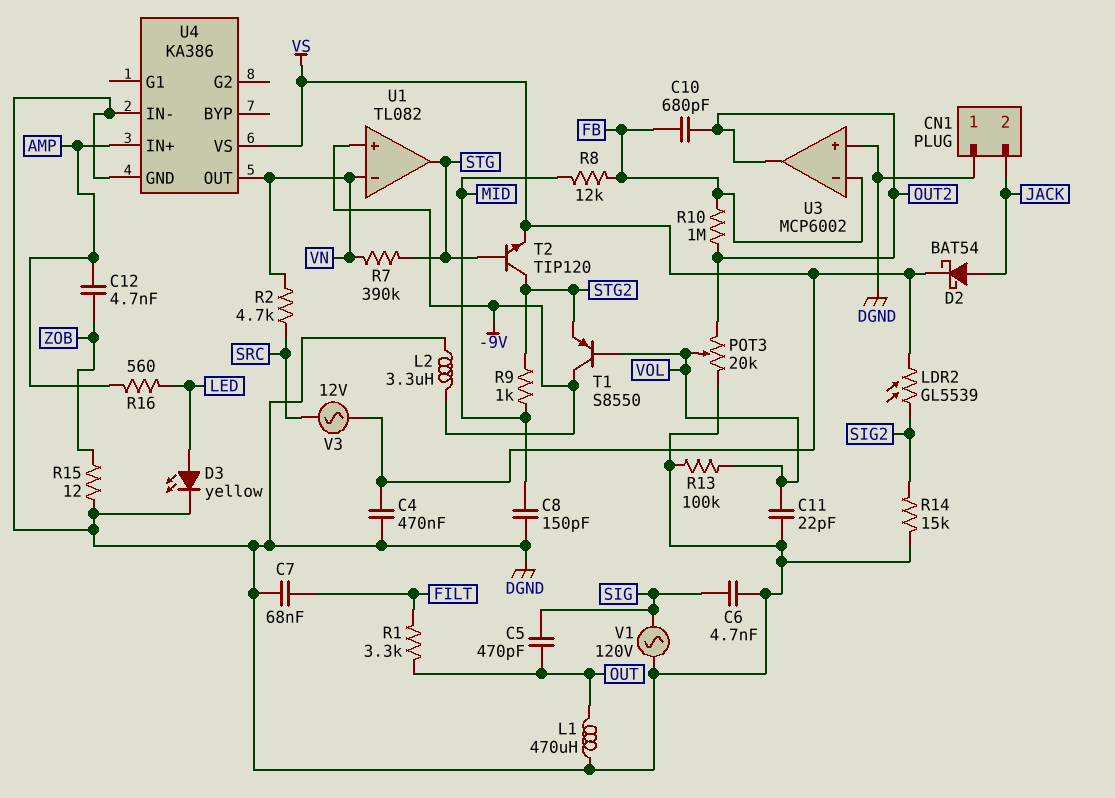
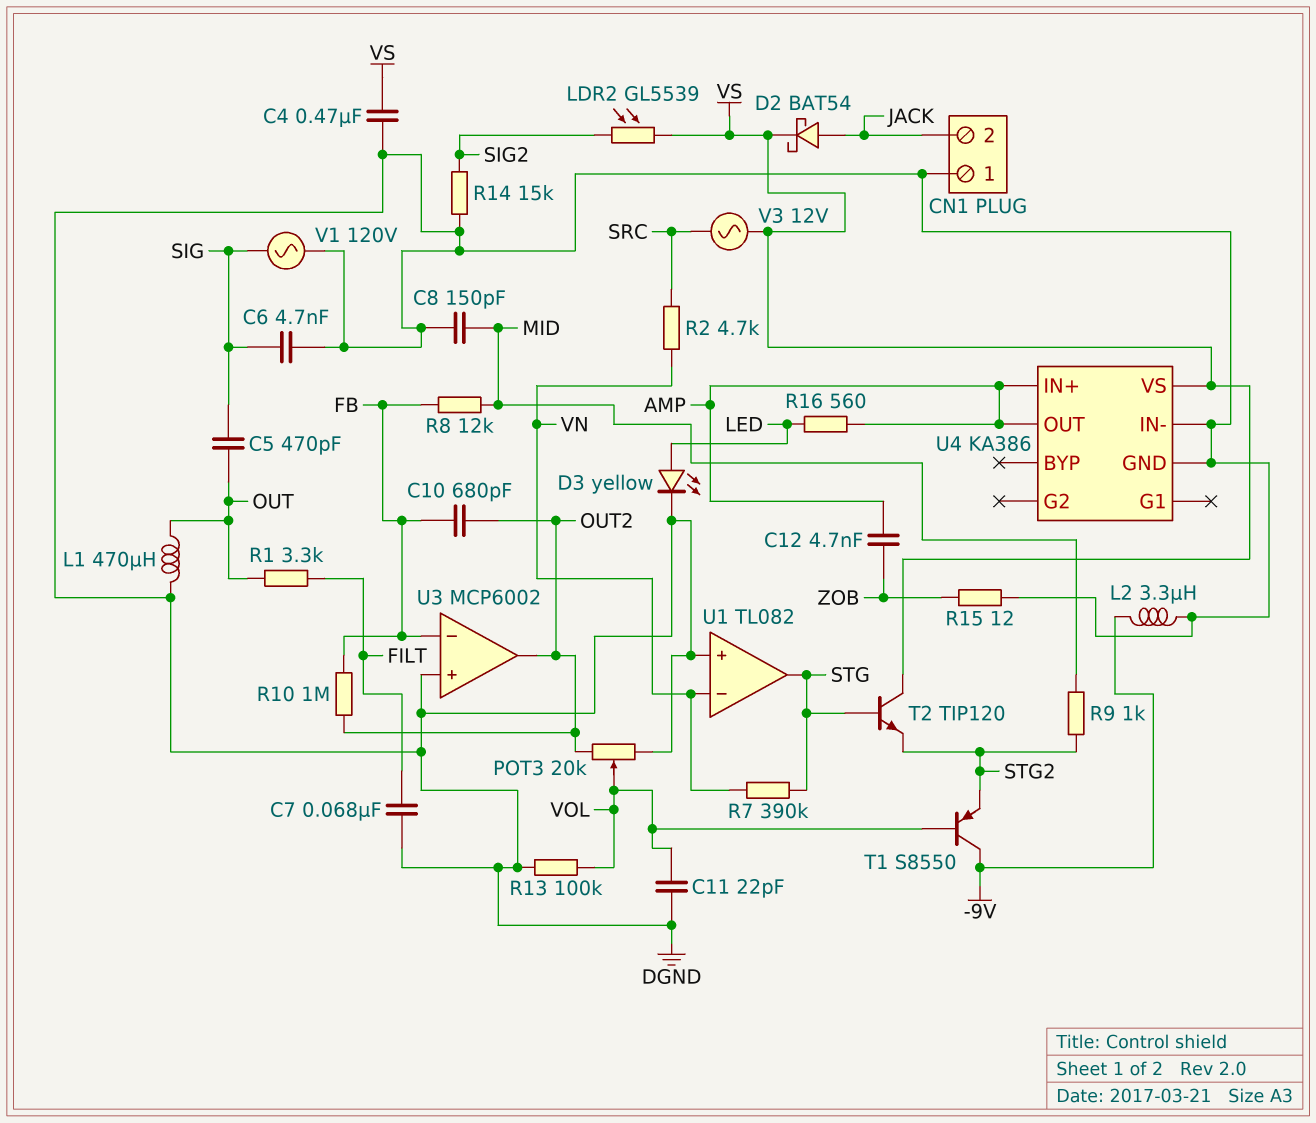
T2: NPN TIP120 (B STG, C STG2, E VS) -> NPN TIP120 (B STG, C VS, E STG2)
U1 pin in+: -9V -> DGND
U4 pin OUT: VN -> AMP

